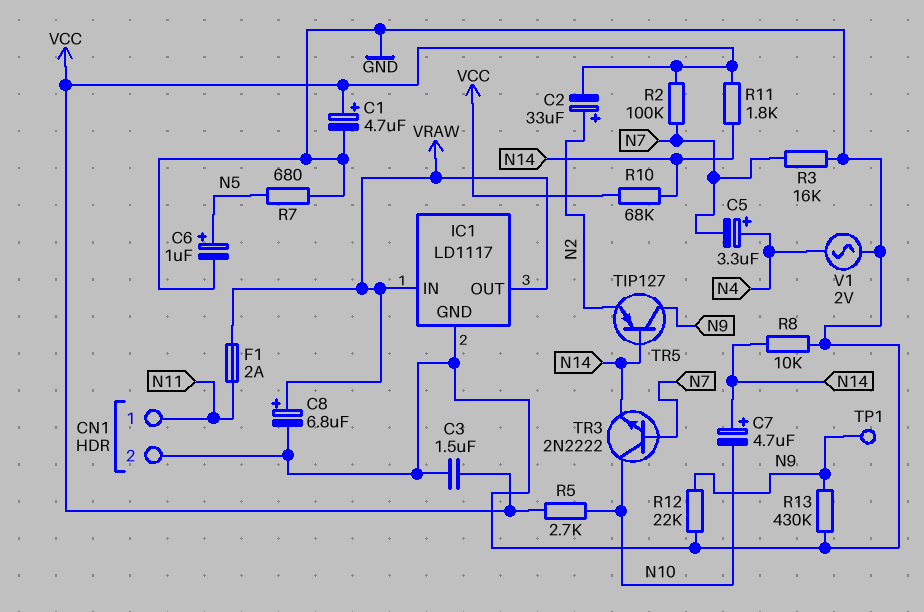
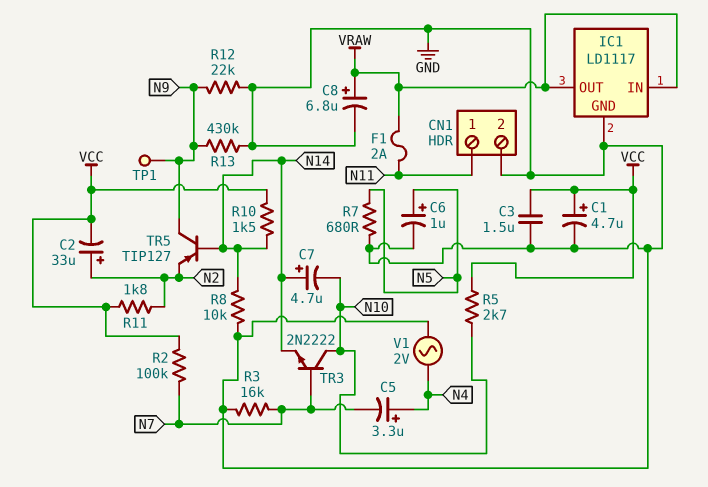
R10: 68k (N14, VCC) -> 1.5k (N14, VCC)
R11: 1.8k (N14, VCC) -> 1.8k (N2, VCC)

